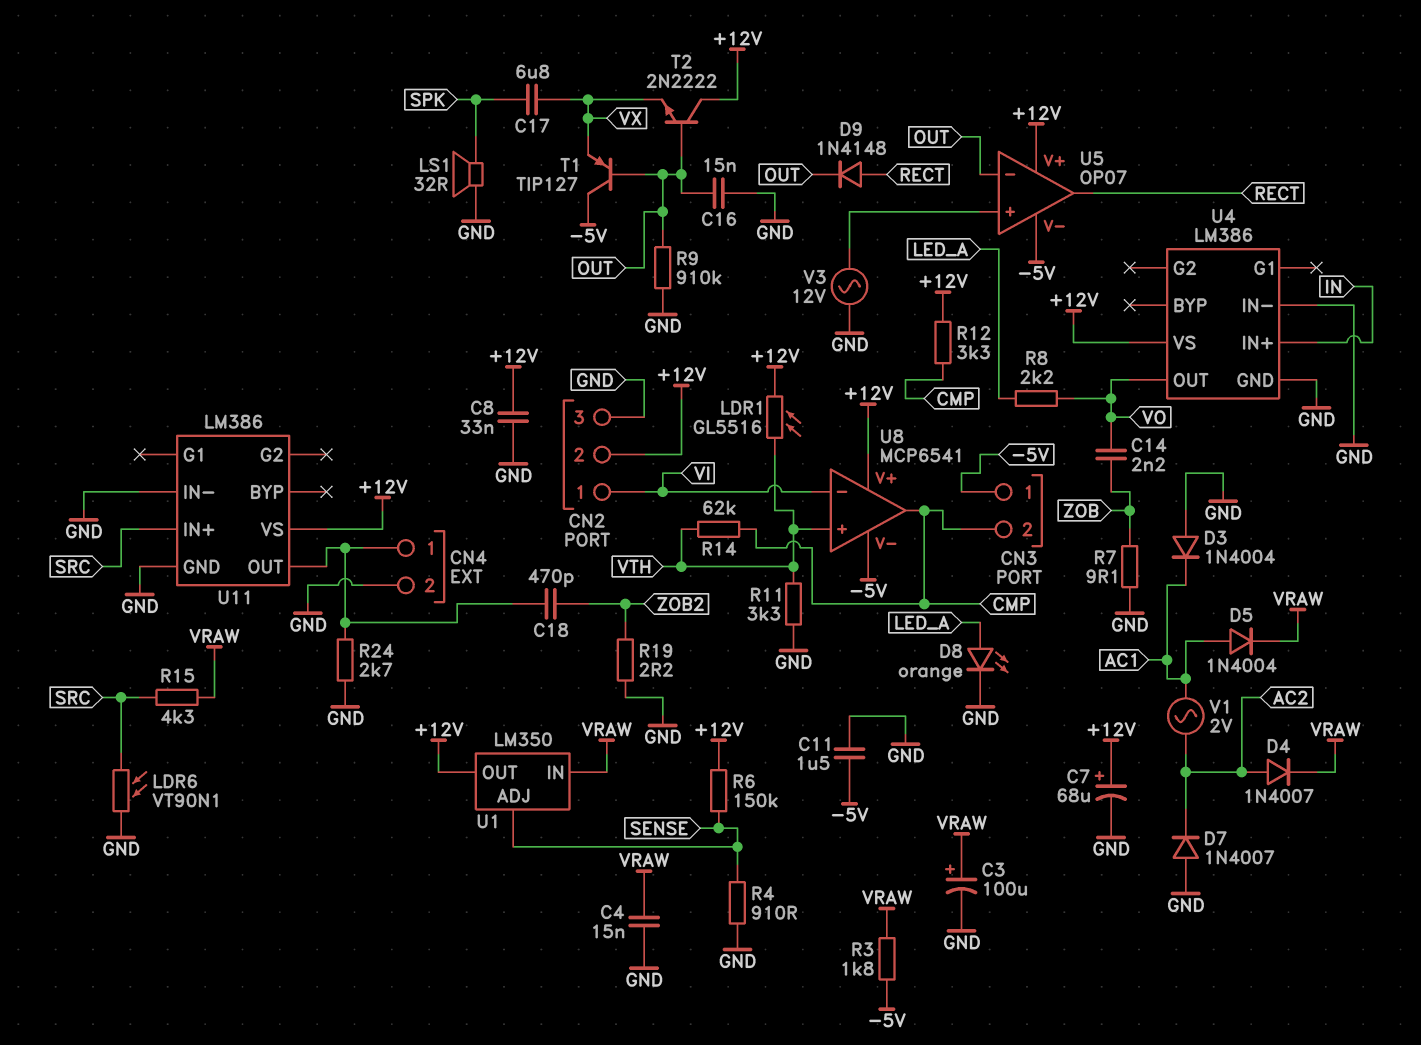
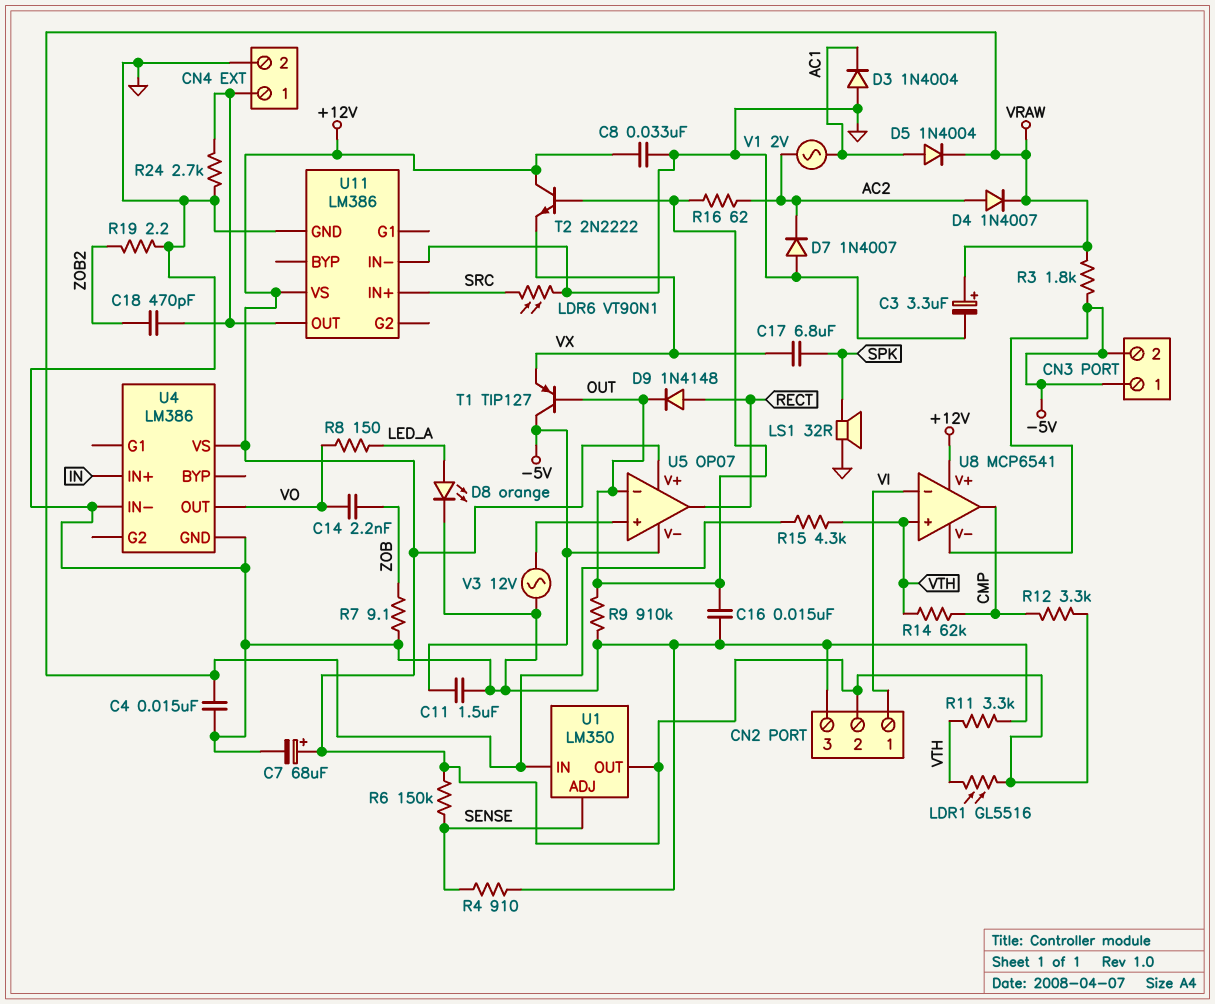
C3: 100uF (plus VRAW, minus GND) -> 3.3uF (plus VRAW, minus GND)
CN3 pin 2: CMP -> -5V
R8: 2.2k (LED_A, VO) -> 150 (LED_A, VO)
R15: 4.3k (SRC, VRAW) -> 4.3k (VRAW, VTH)
R16: none -> 62 (AC2, OUT)

